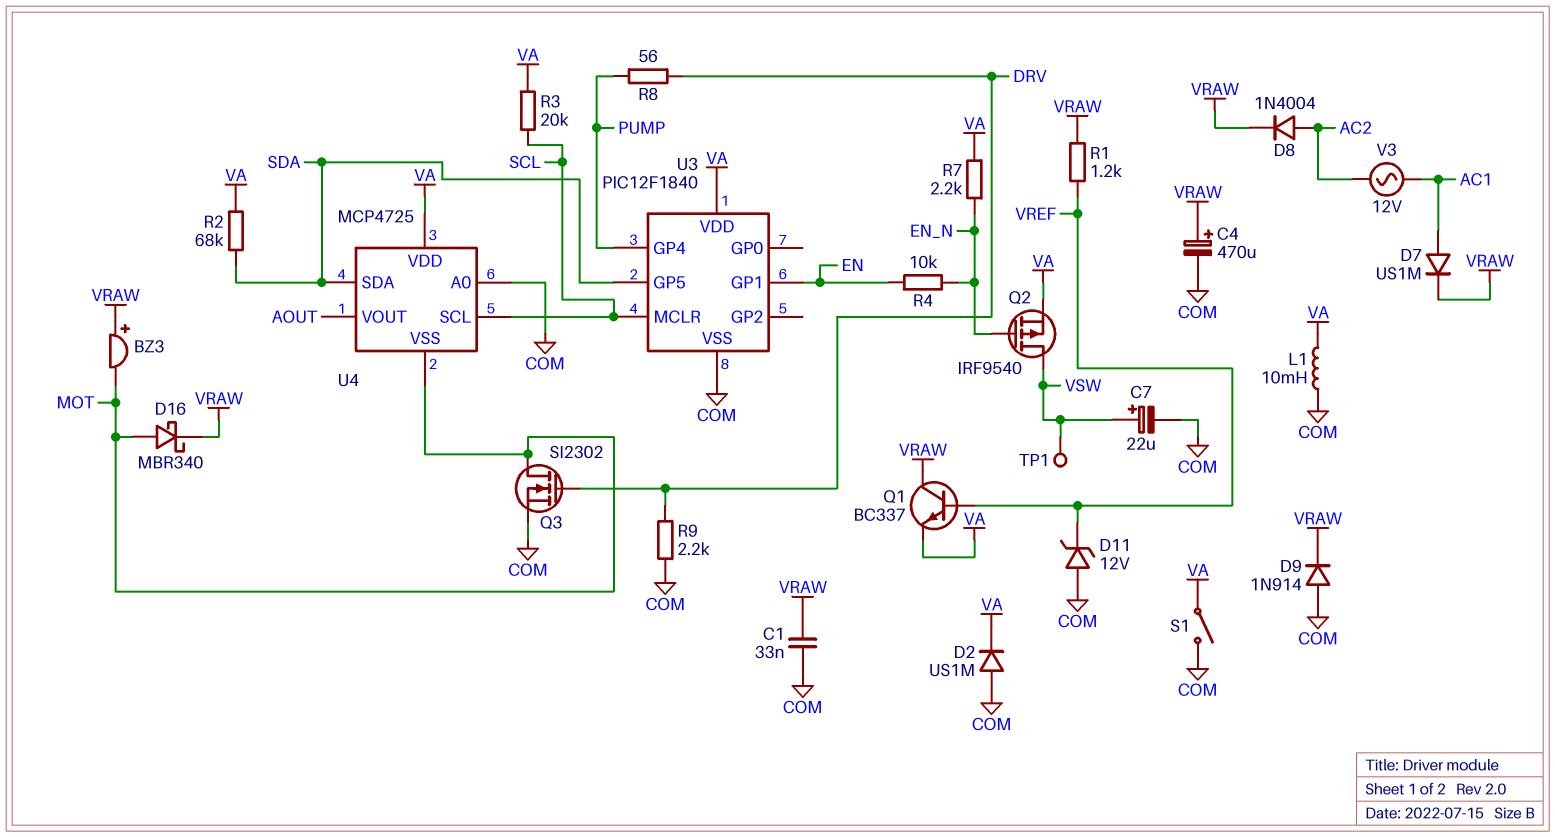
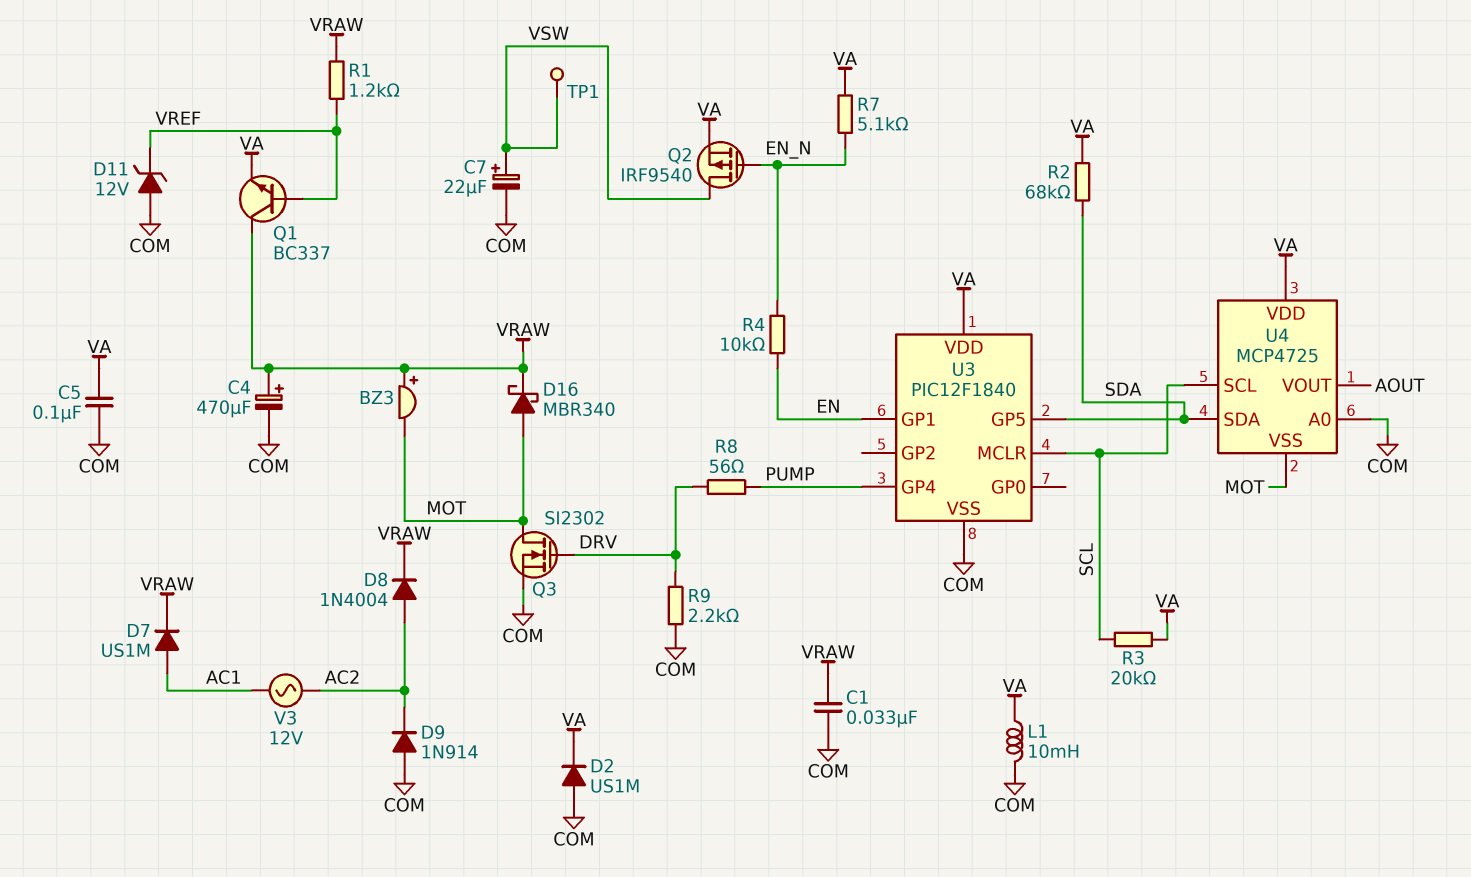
C5: none -> 100nF (COM, VA)
D9: diode 1N914 (A COM, K VRAW) -> diode 1N914 (A COM, K AC2)
R7: 2.2k (EN_N, VA) -> 5.1k (EN_N, VA)
S1: switch (COM, VA) -> none

